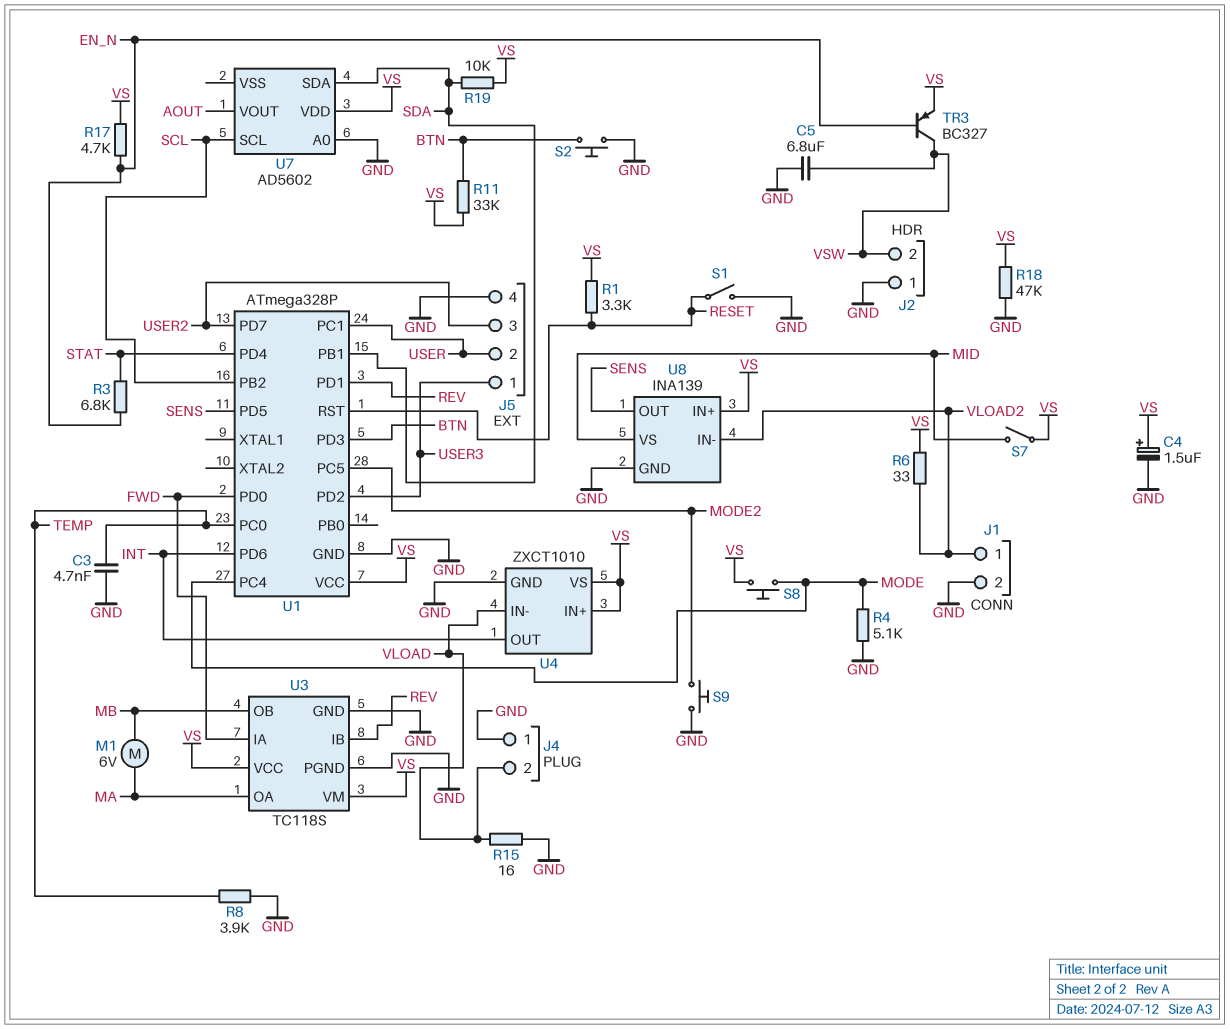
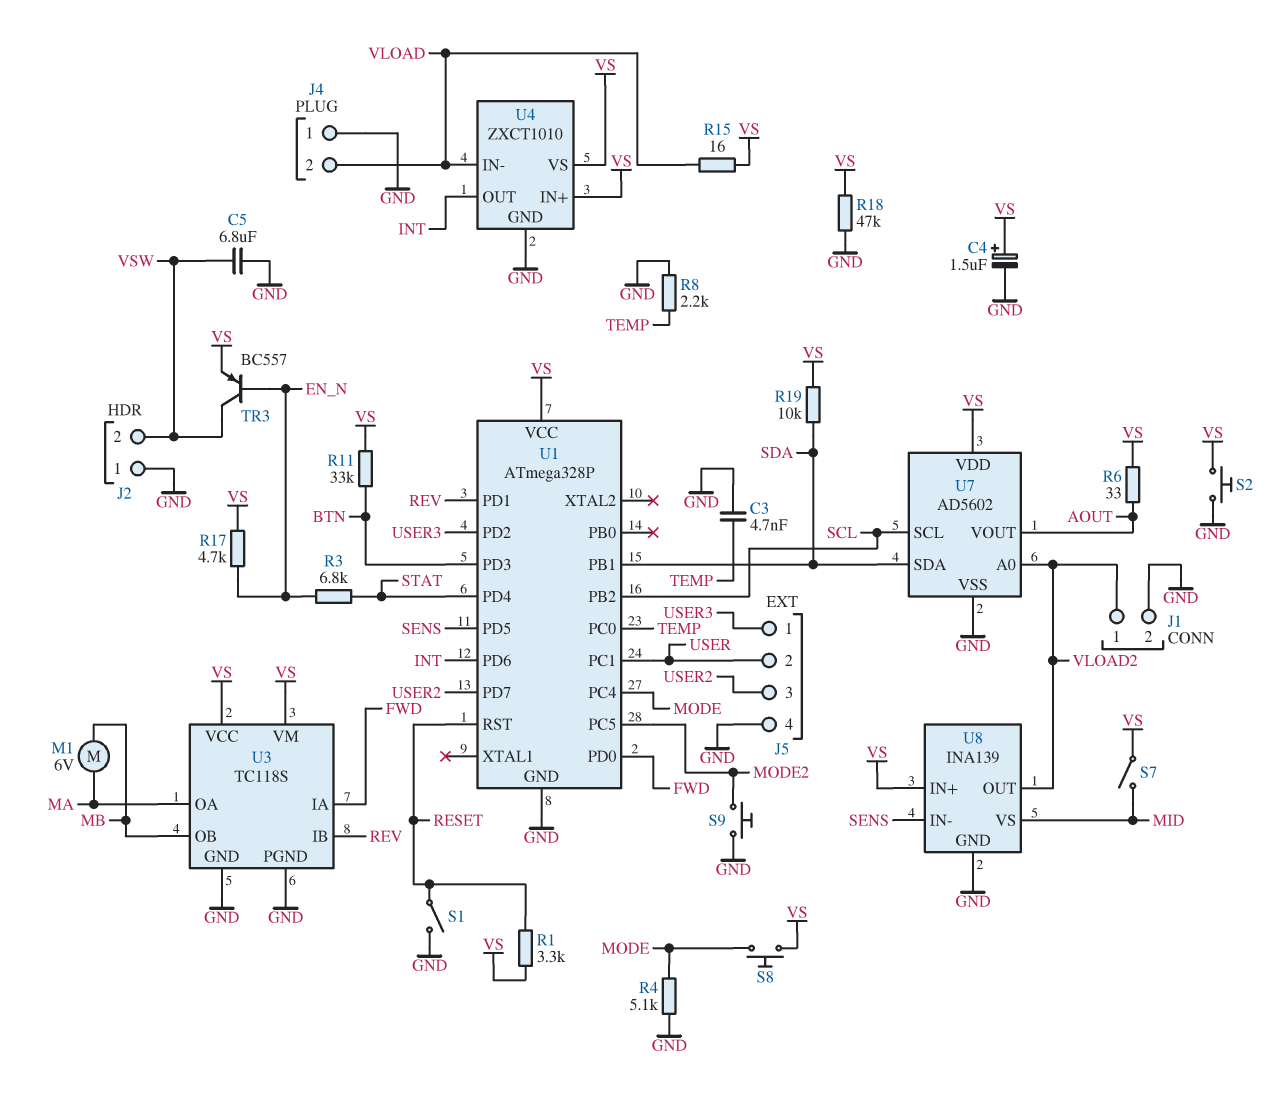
R6: 33 (VLOAD2, VS) -> 33 (AOUT, VS)
R8: 3.9k (GND, TEMP) -> 2.2k (GND, TEMP)
R15: 16 (GND, VLOAD) -> 16 (VLOAD, VS)
S2: button (BTN, GND) -> button (GND, VS)
TR3: PNP BC327 (B EN_N, C VSW, E VS) -> PNP BC557 (B EN_N, C VSW, E VS)
U7 pin A0: GND -> VLOAD2
U7 pin VSS: none -> GND
U8 pin IN-: VLOAD2 -> SENS
U8 pin OUT: SENS -> VLOAD2

